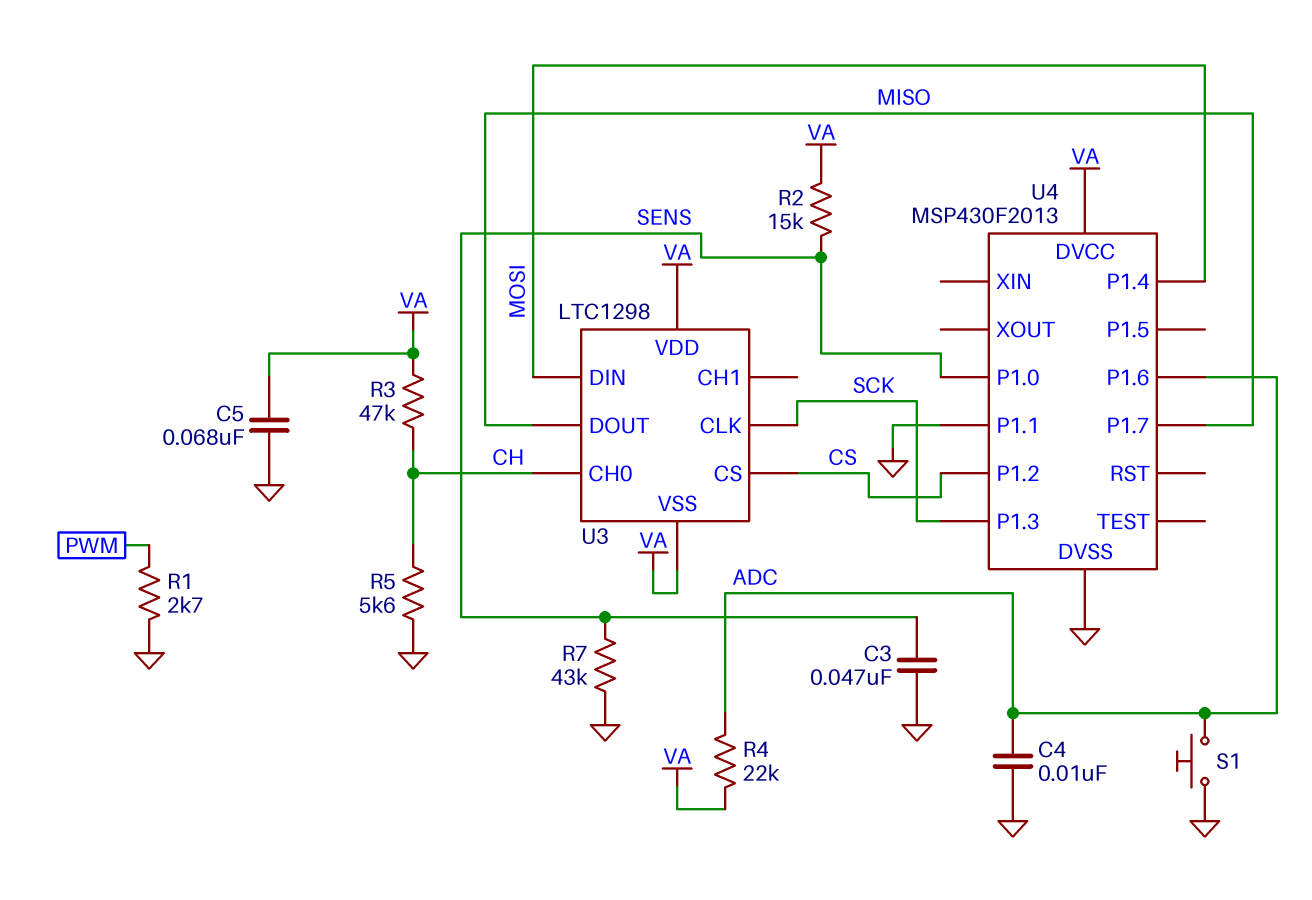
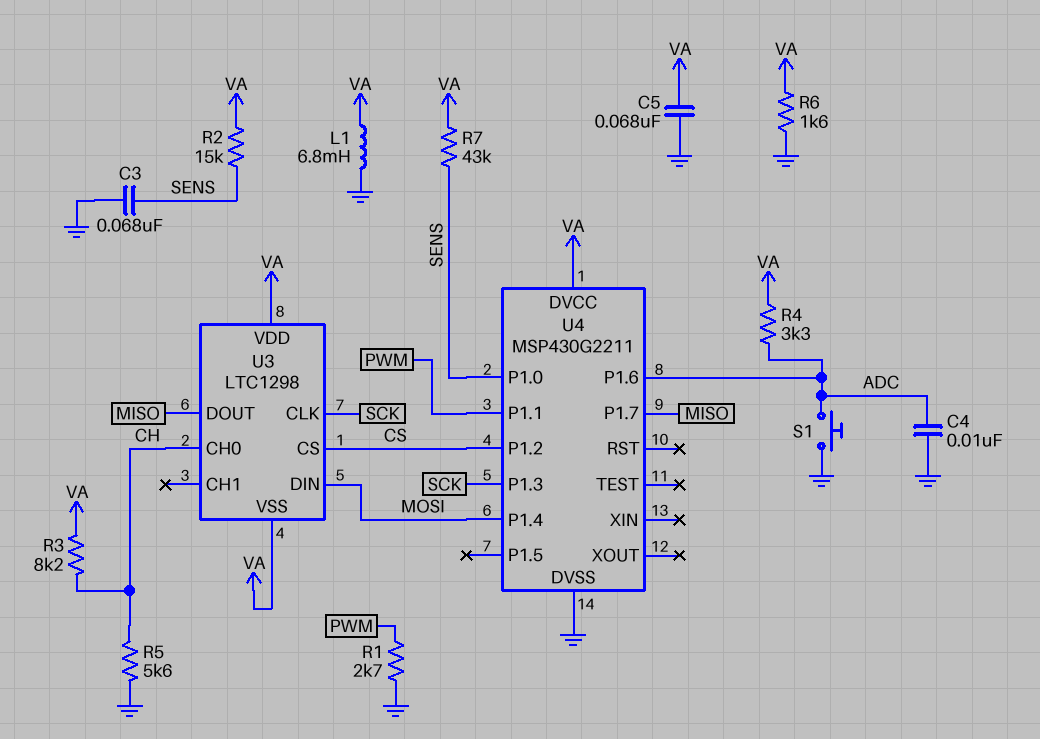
C3: 47nF (GND, SENS) -> 68nF (GND, SENS)
L1: none -> 6.8mH (GND, VA)
R3: 47k (CH, VA) -> 8.2k (CH, VA)
R4: 22k (ADC, VA) -> 3.3k (ADC, VA)
R6: none -> 1.6k (GND, VA)
R7: 43k (GND, SENS) -> 43k (SENS, VA)
U4: MSP430F2013 -> MSP430G2211
U4 pin P1.1: GND -> PWM

